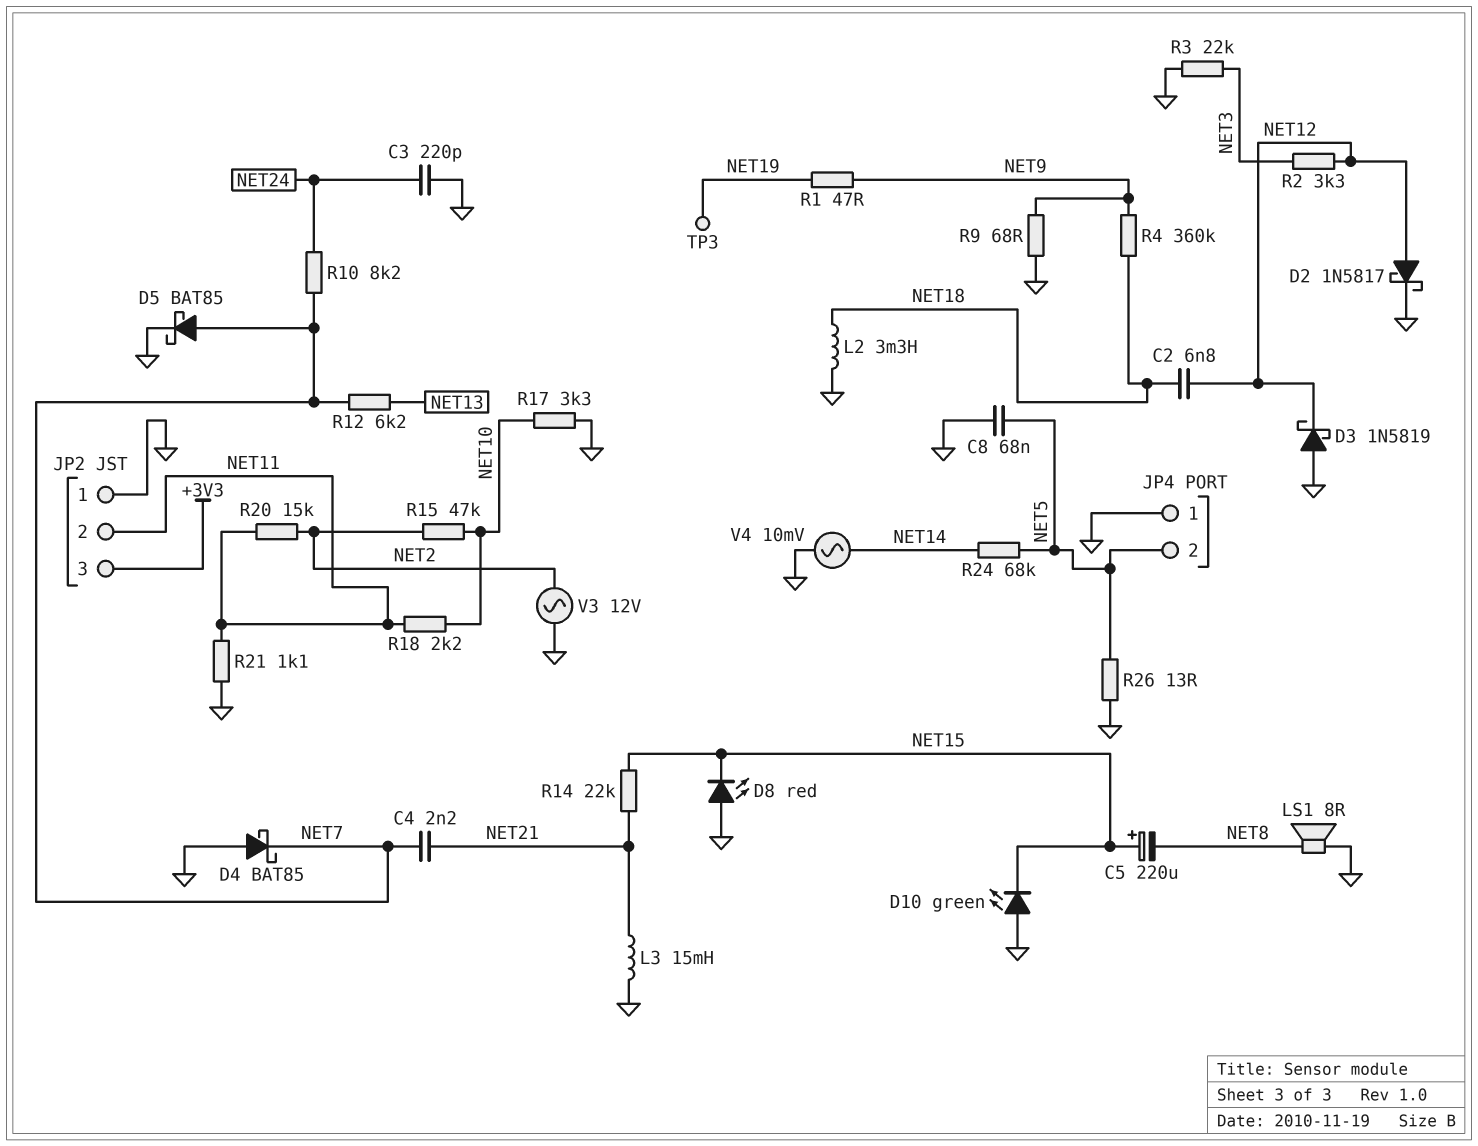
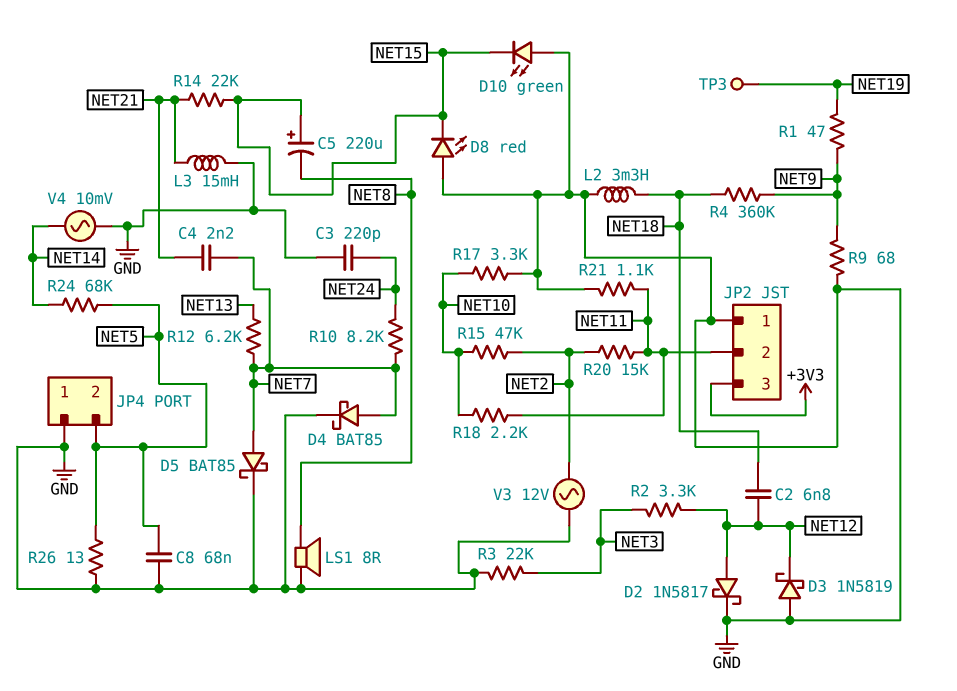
D4: schottky BAT85 (A GND, K NET7) -> schottky BAT85 (A NET7, K GND)

